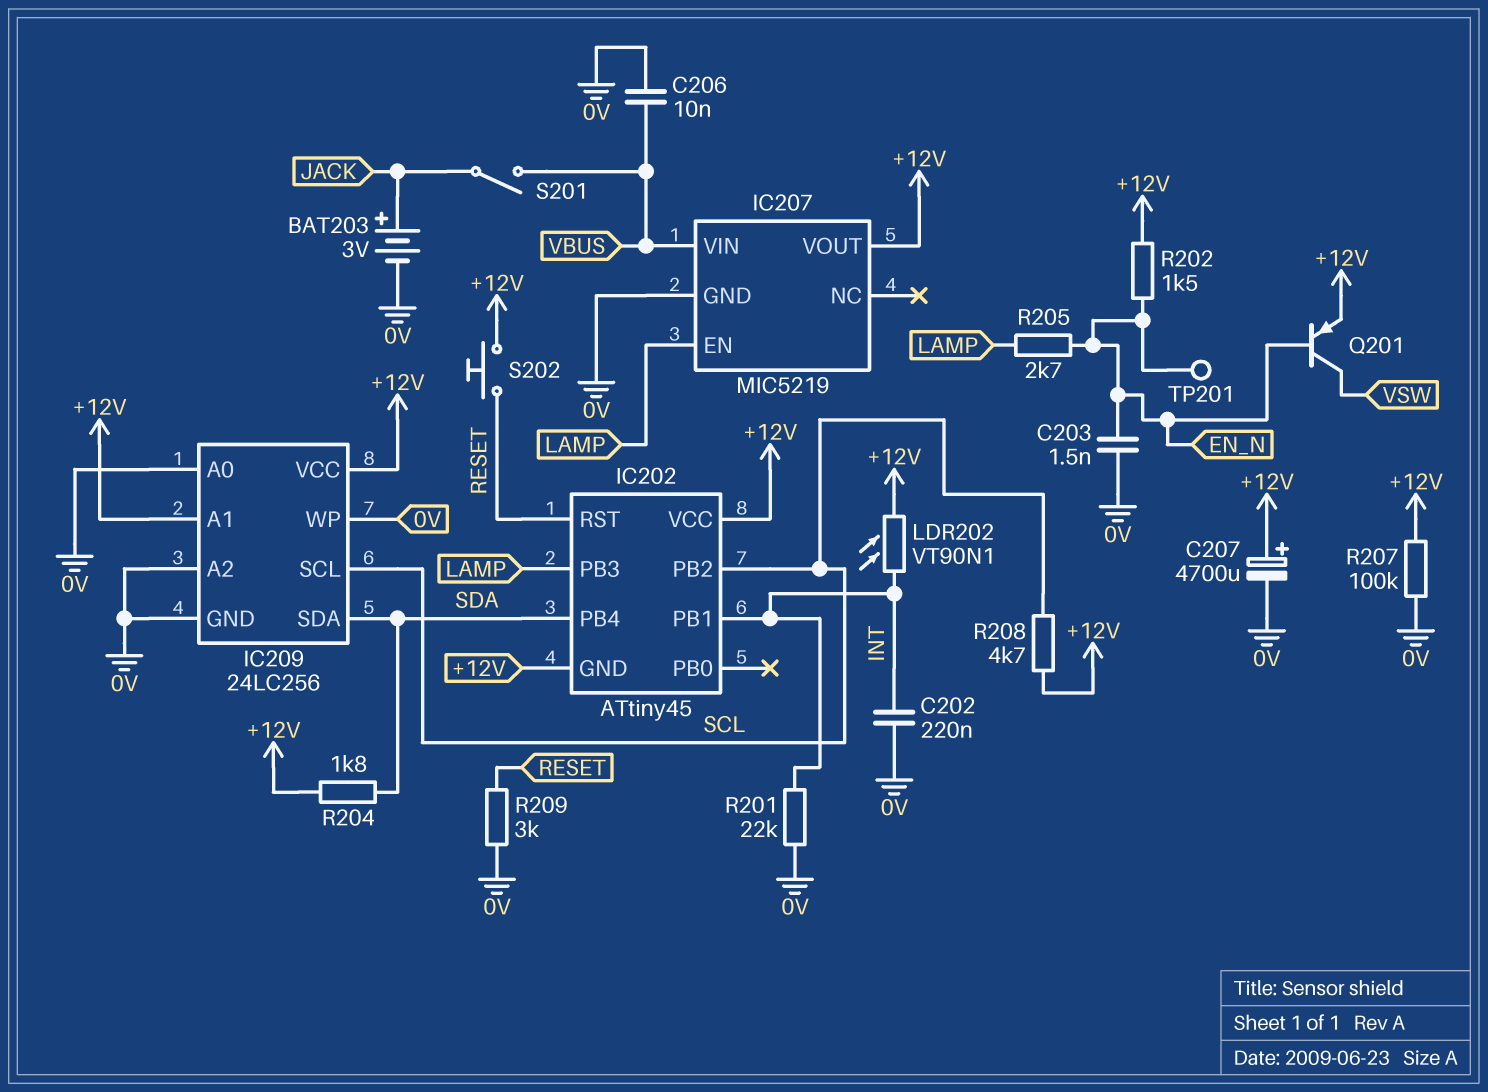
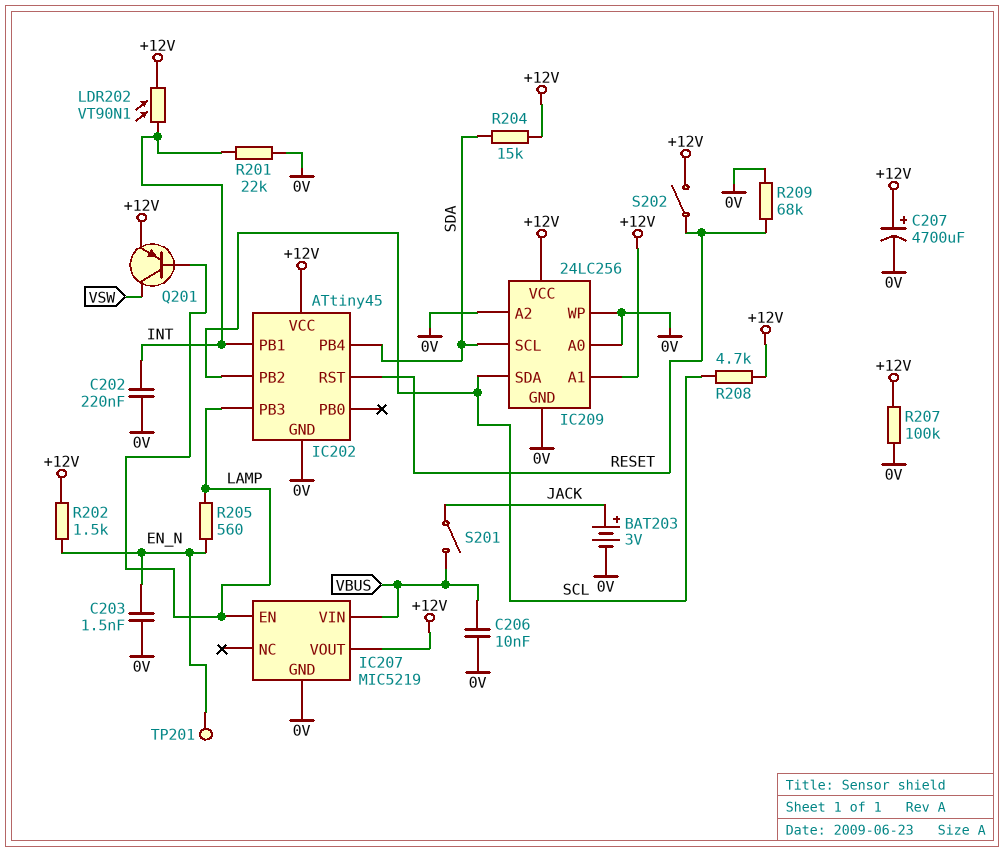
IC202 pin GND: +12V -> 0V
IC209 pin SCL: SCL -> SDA
IC209 pin SDA: SDA -> SCL
Q201: PNP (B EN_N, C VSW, E +12V) -> PNP (B LAMP, C VSW, E +12V)
R204: 1.8k (+12V, SDA) -> 15k (+12V, SDA)
R205: 2.7k (EN_N, LAMP) -> 560 (EN_N, LAMP)
R209: 3k (0V, RESET) -> 68k (0V, RESET)
S202: button (+12V, RESET) -> switch (+12V, RESET)

